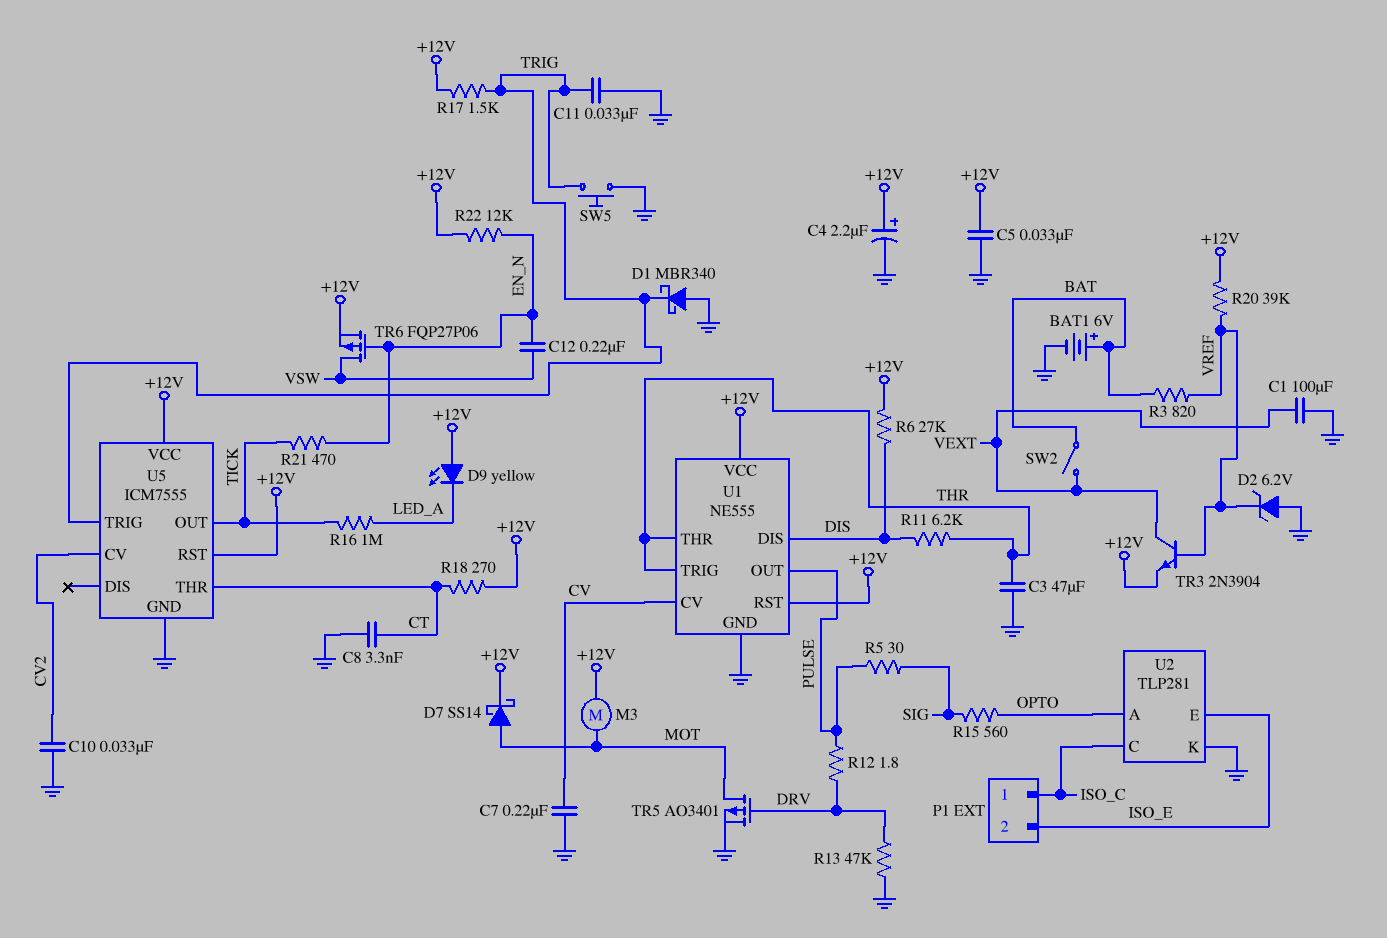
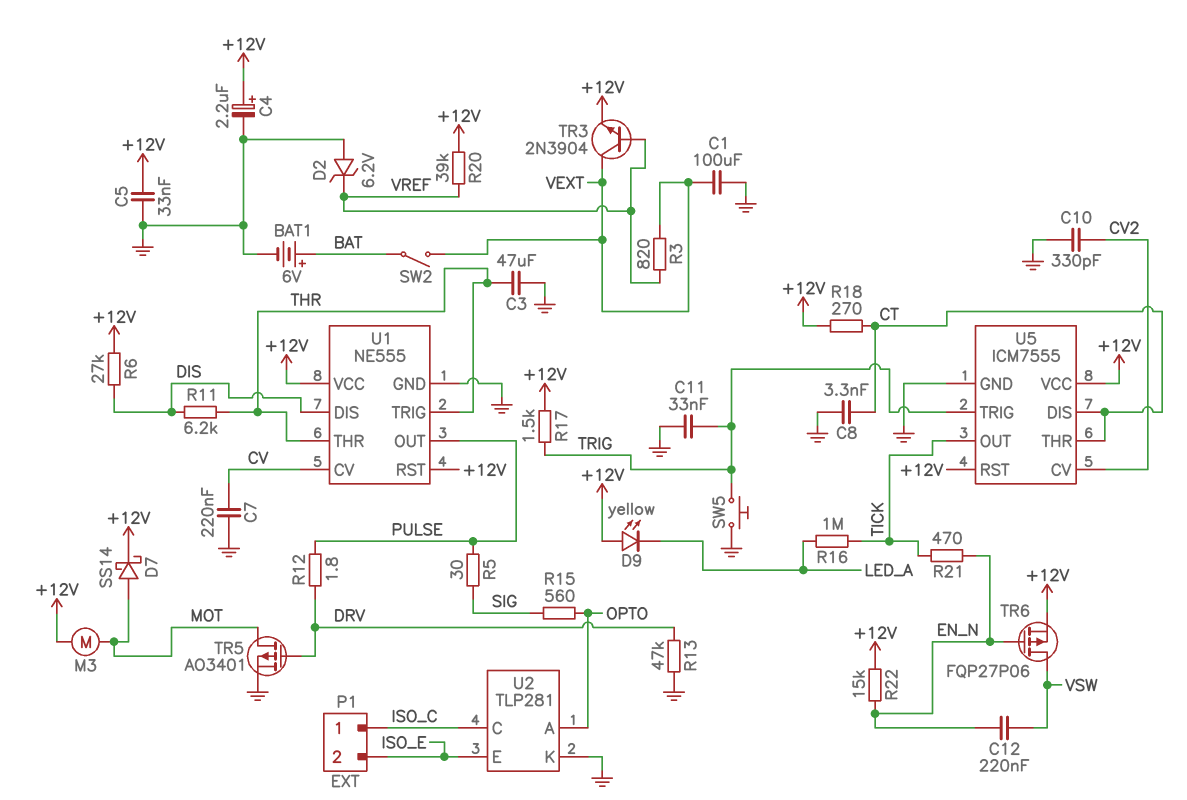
C10: 33nF (CV2, GND) -> 330pF (CV2, GND)
D1: schottky MBR340 (A GND, K TRIG) -> none
R3: 820 (BAT, VREF) -> 820 (VEXT, VREF)
R22: 12k (+12V, EN_N) -> 15k (+12V, EN_N)
U5 pin DIS: none -> CT

